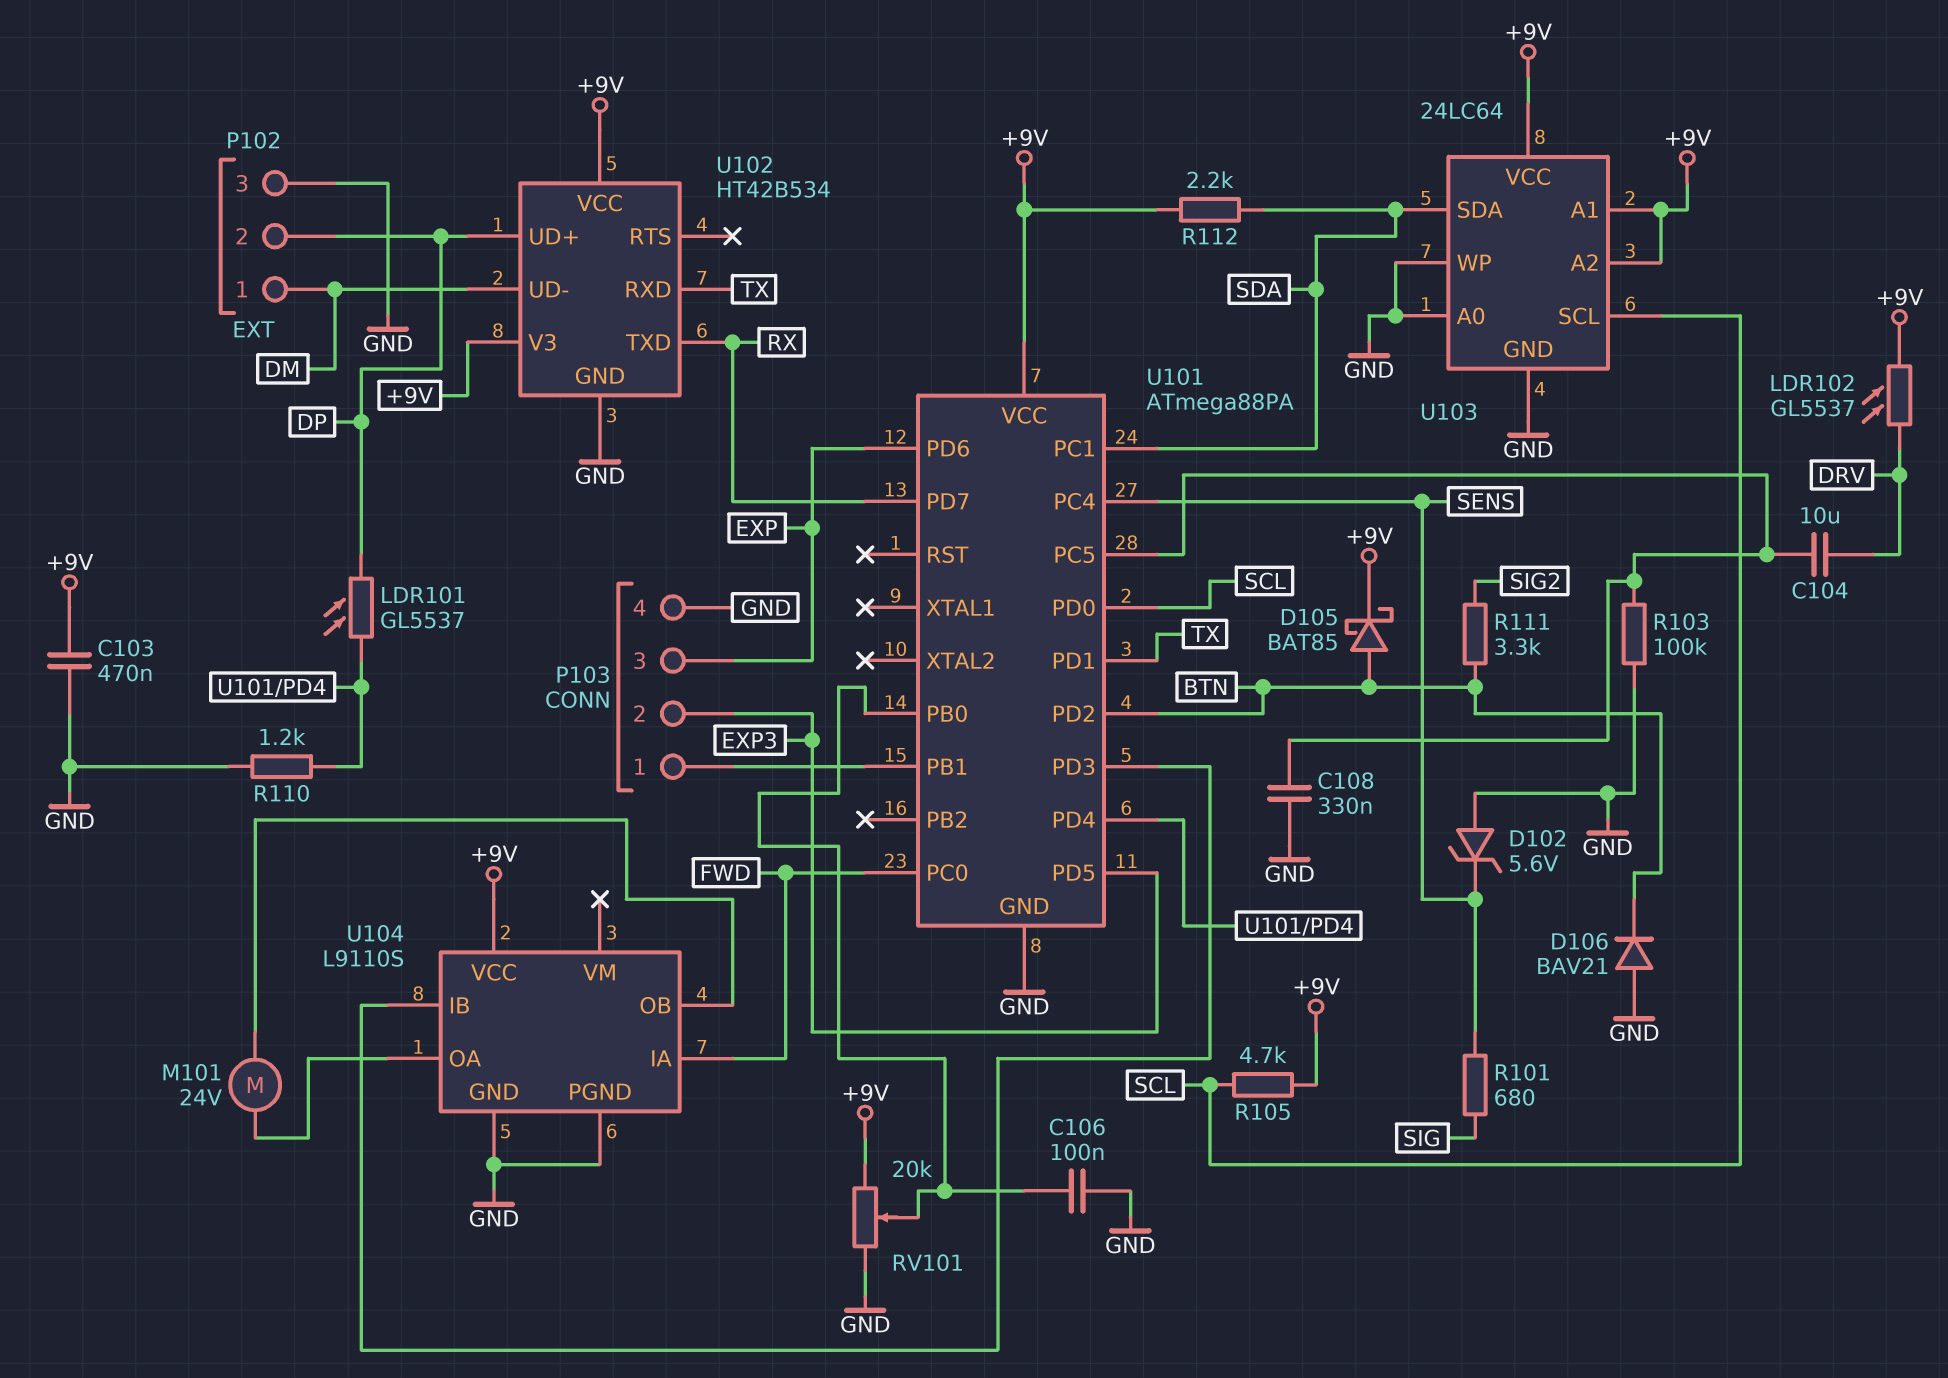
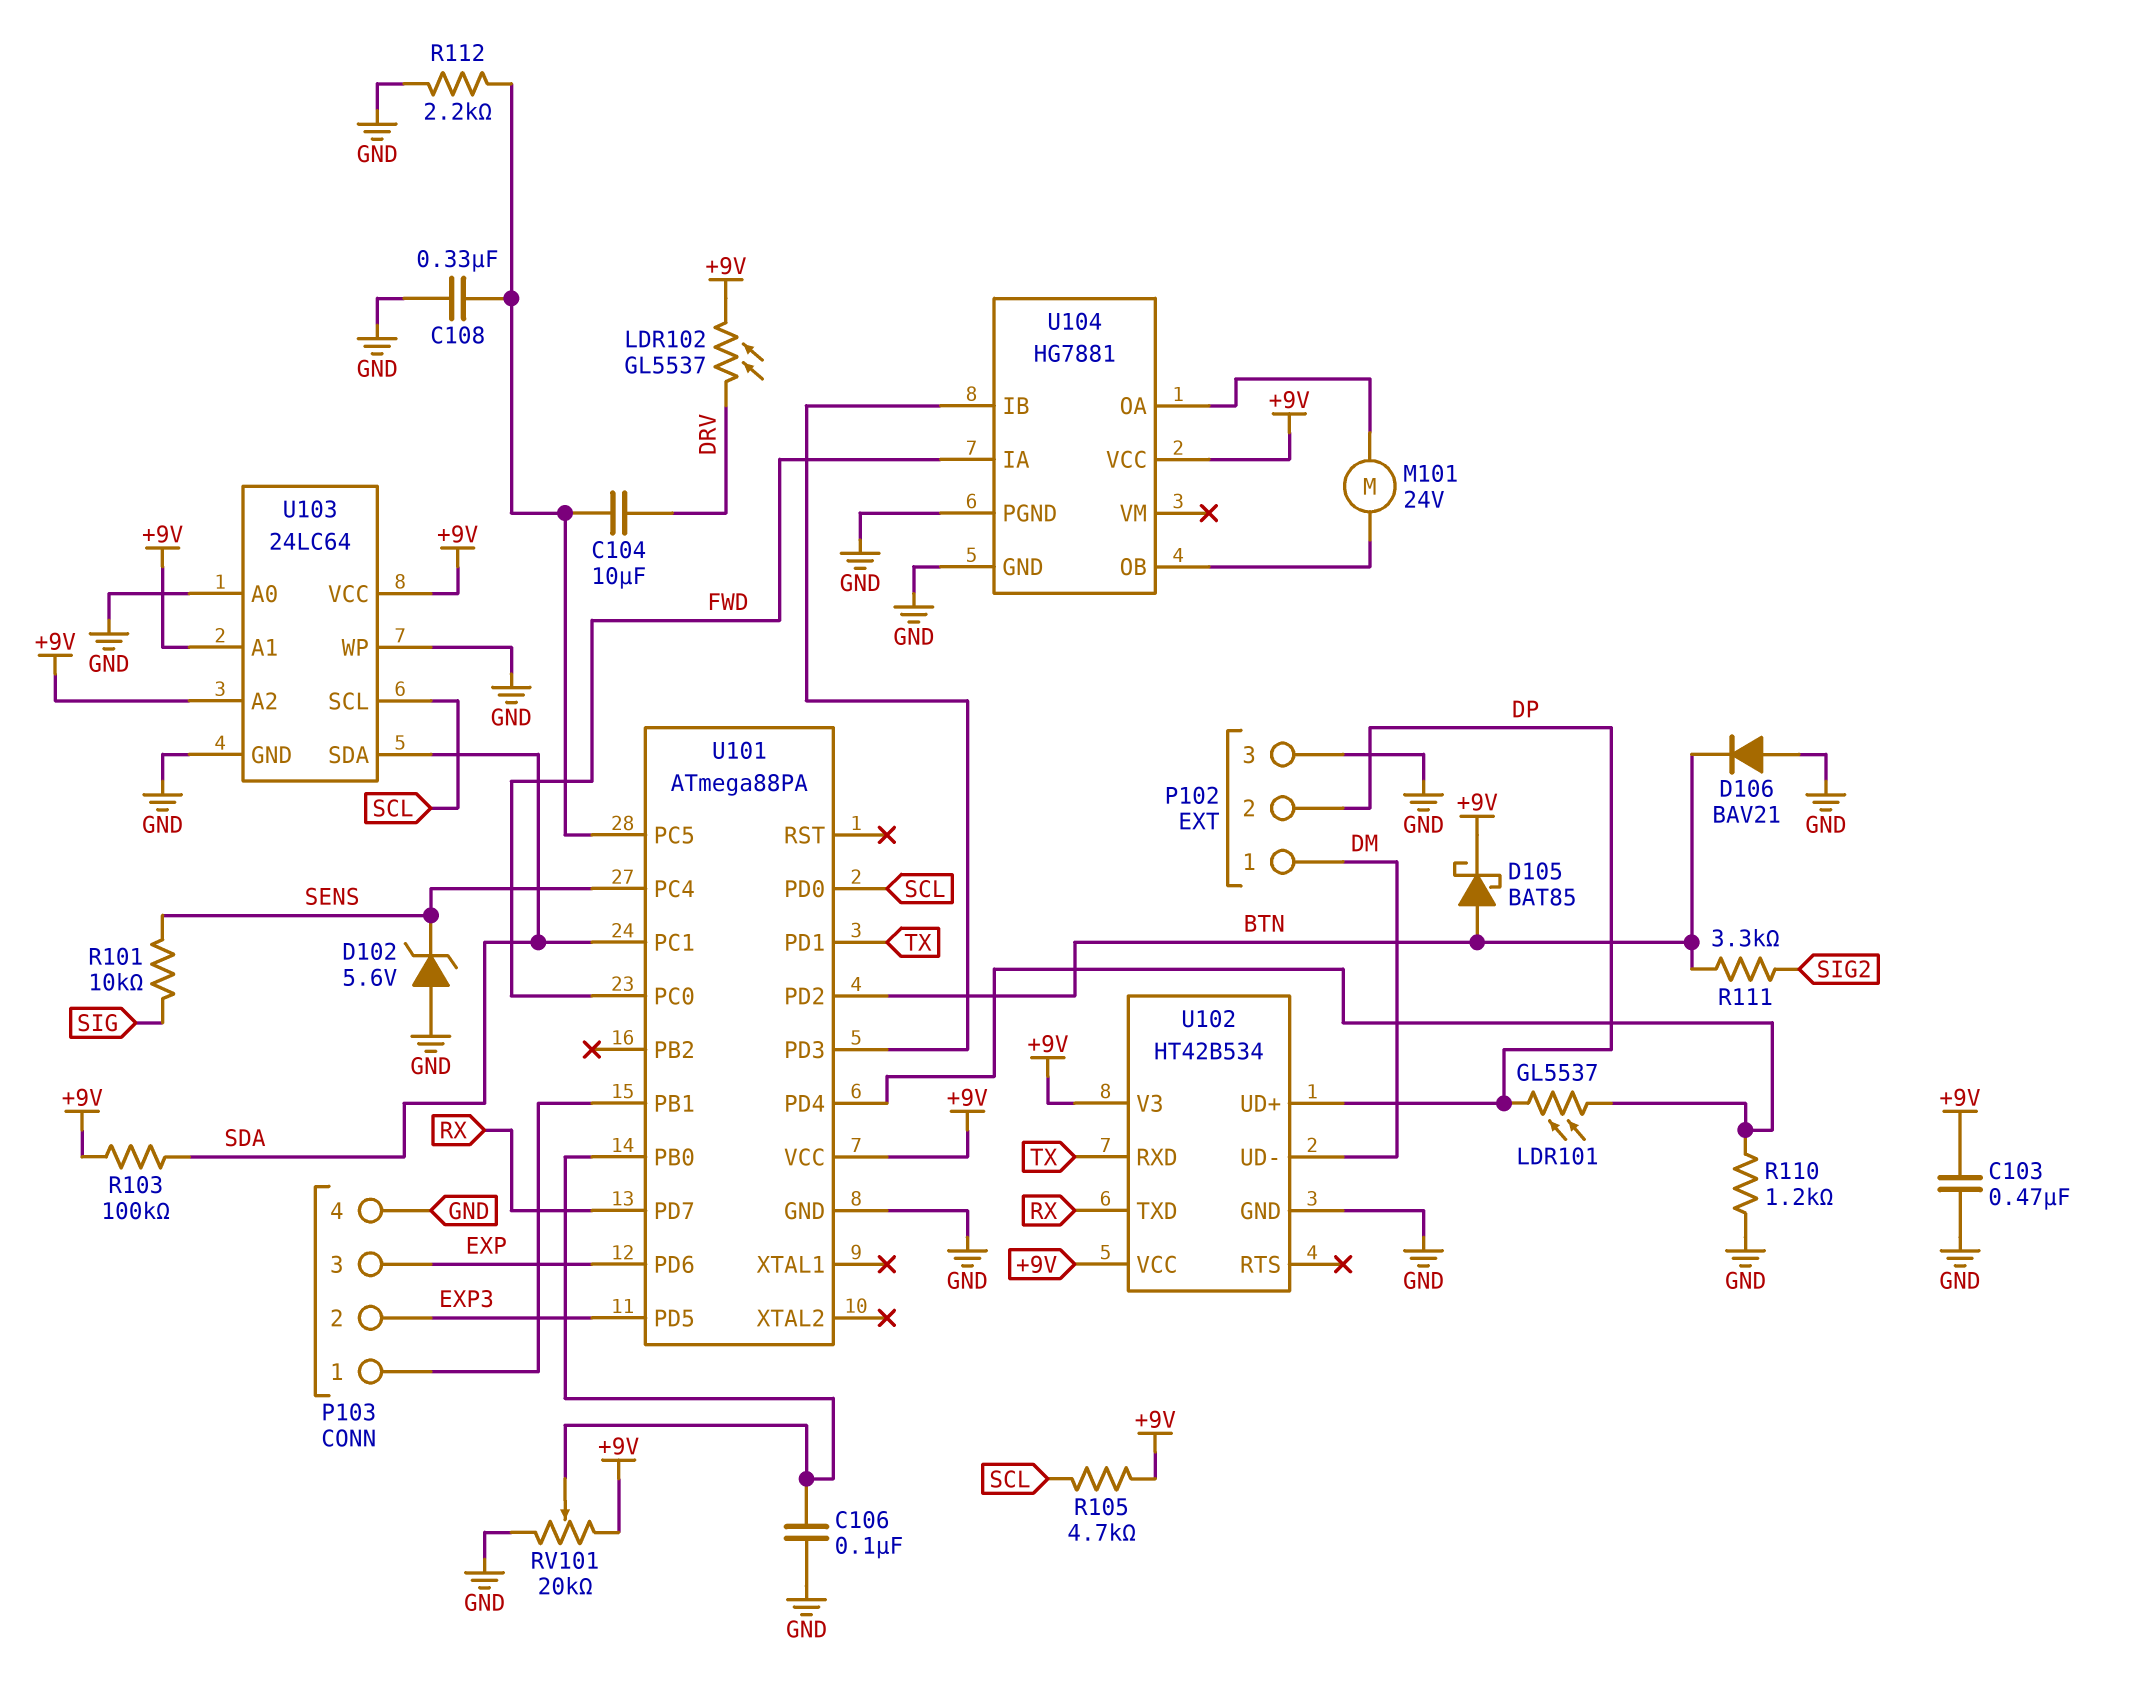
R101: 680 (SENS, SIG) -> 10k (SENS, SIG)
R103: 100k (GND, U101/PC5) -> 100k (+9V, SDA)
R112: 2.2k (+9V, SDA) -> 2.2k (GND, U101/PC5)
U104: L9110S -> HG7881

